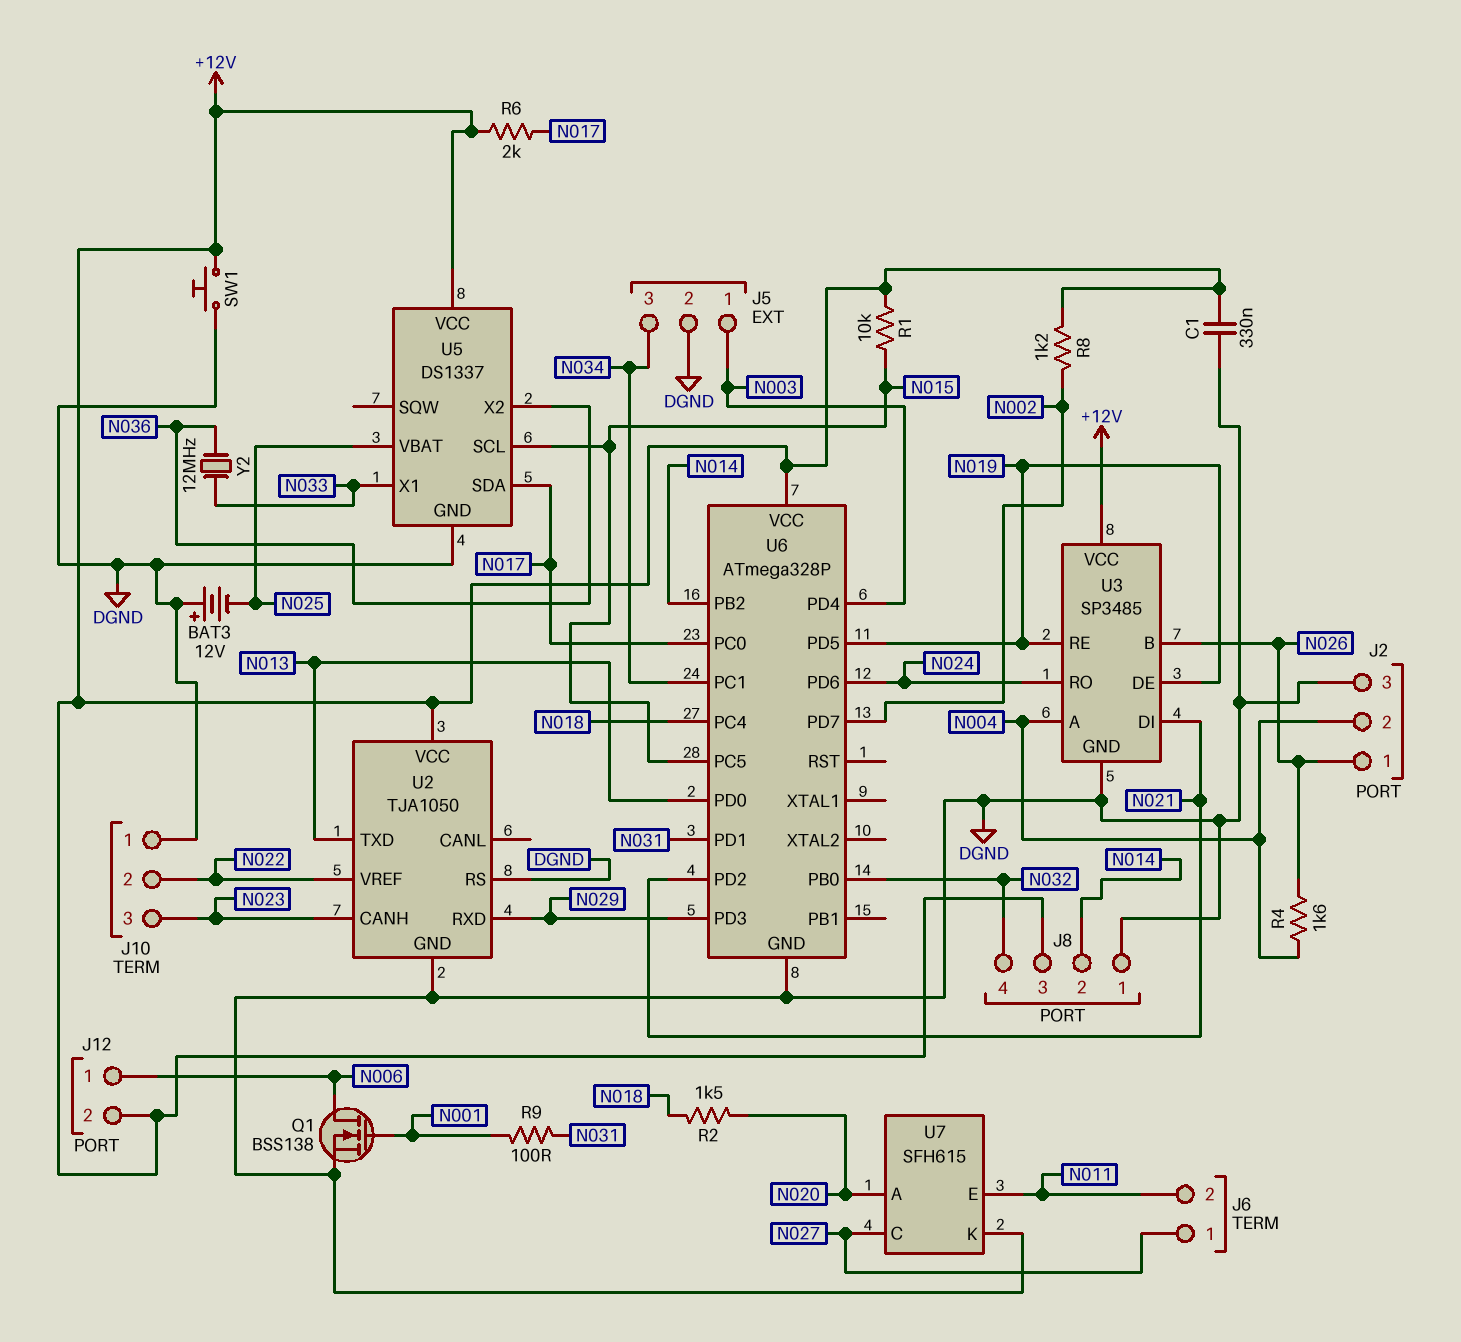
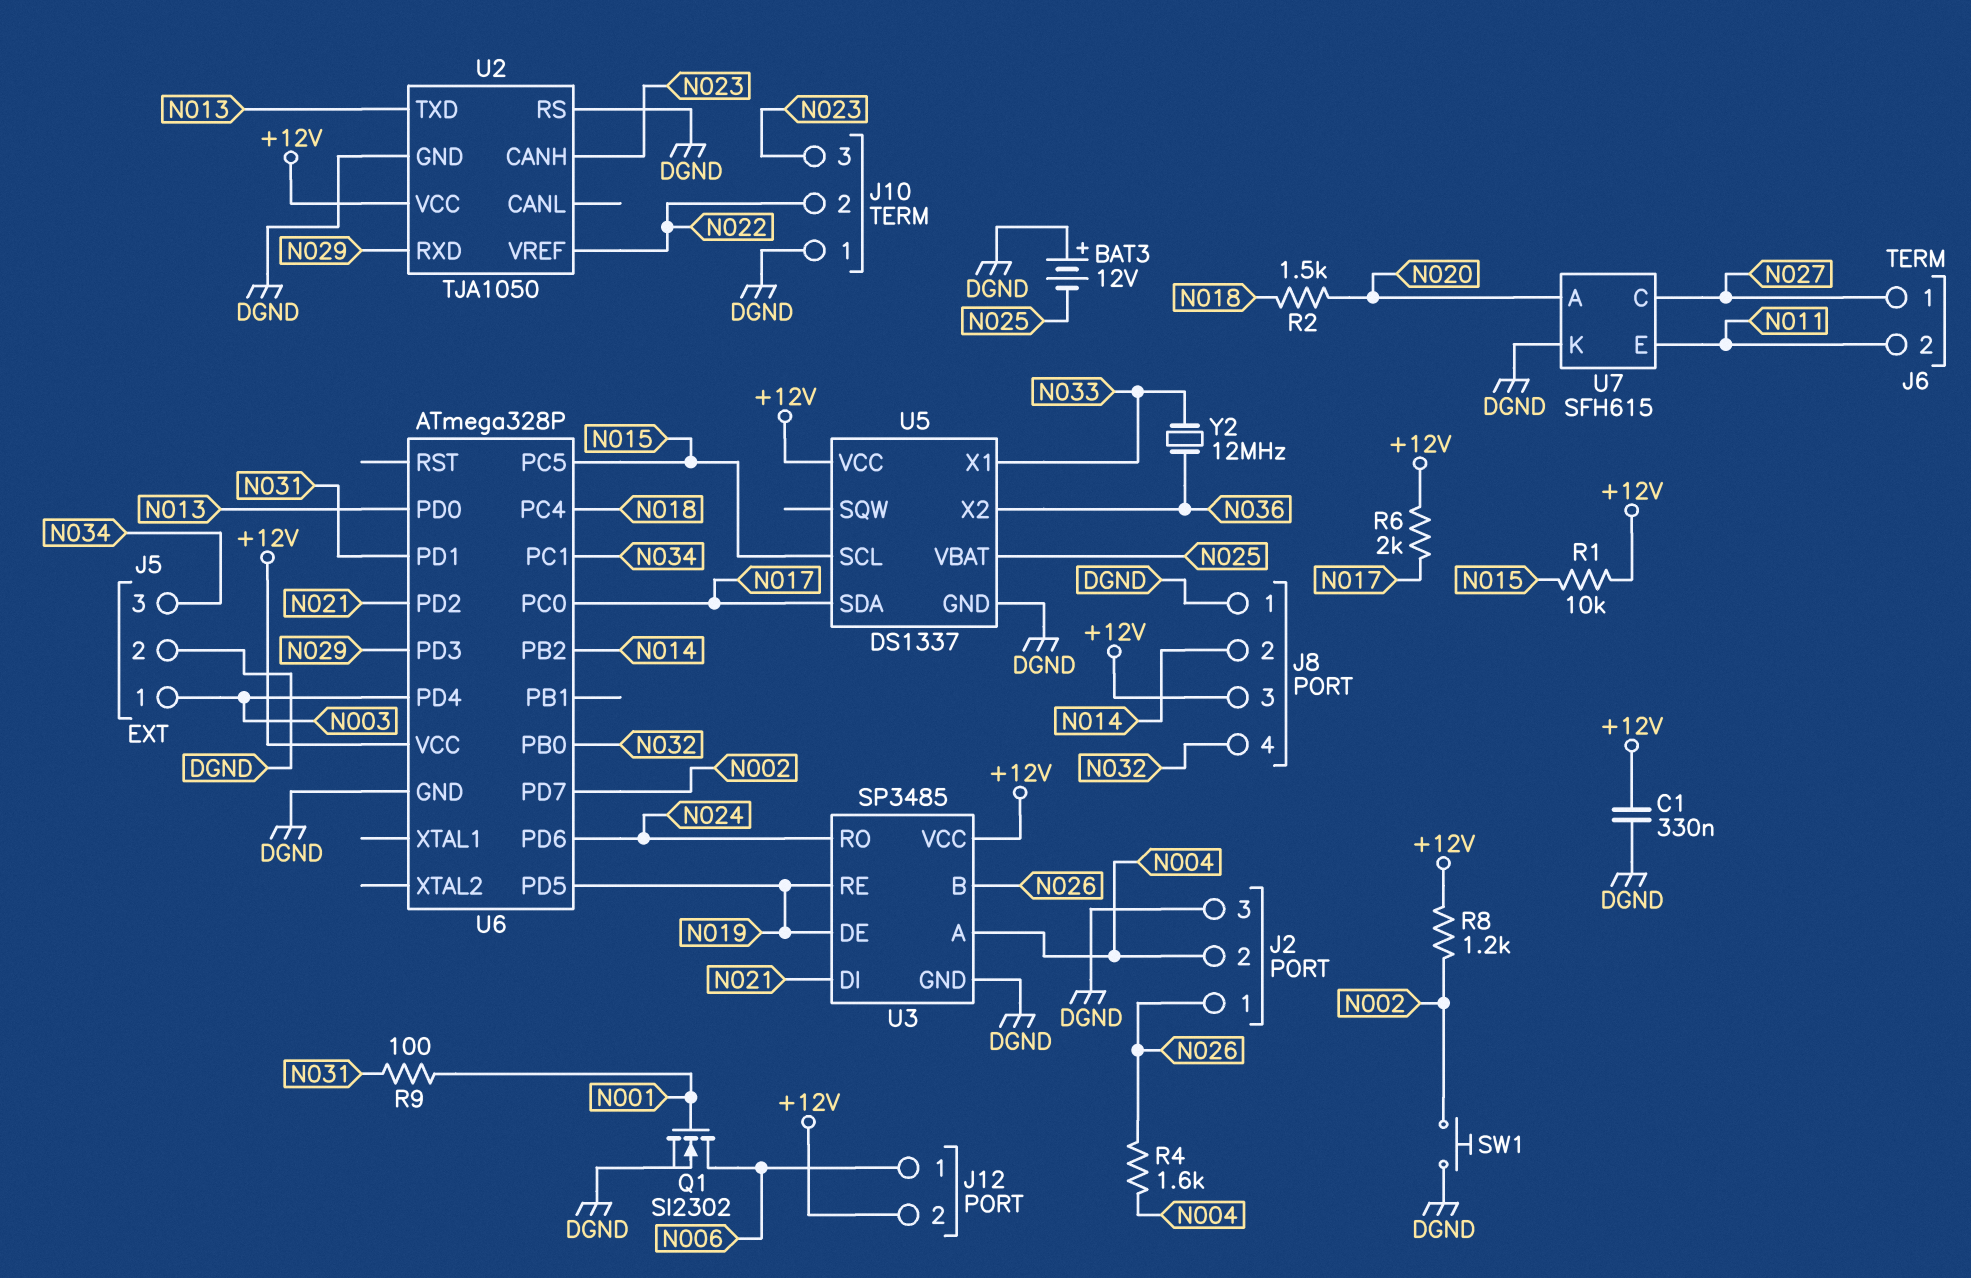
Q1: NMOS BSS138 (G N001, D N006, S DGND) -> NMOS SI2302 (G N001, D N006, S DGND)
SW1: button (+12V, DGND) -> button (DGND, N002)

